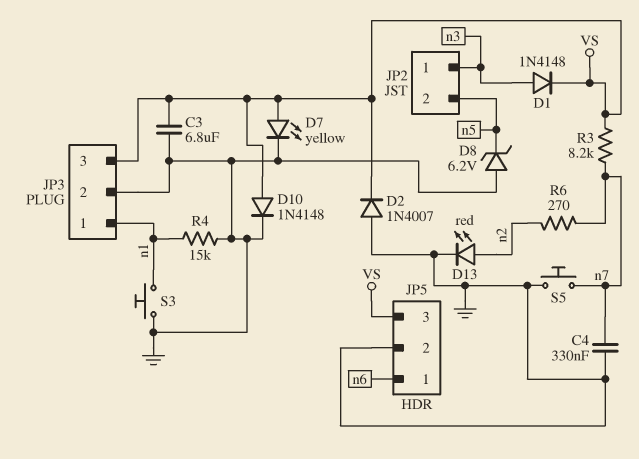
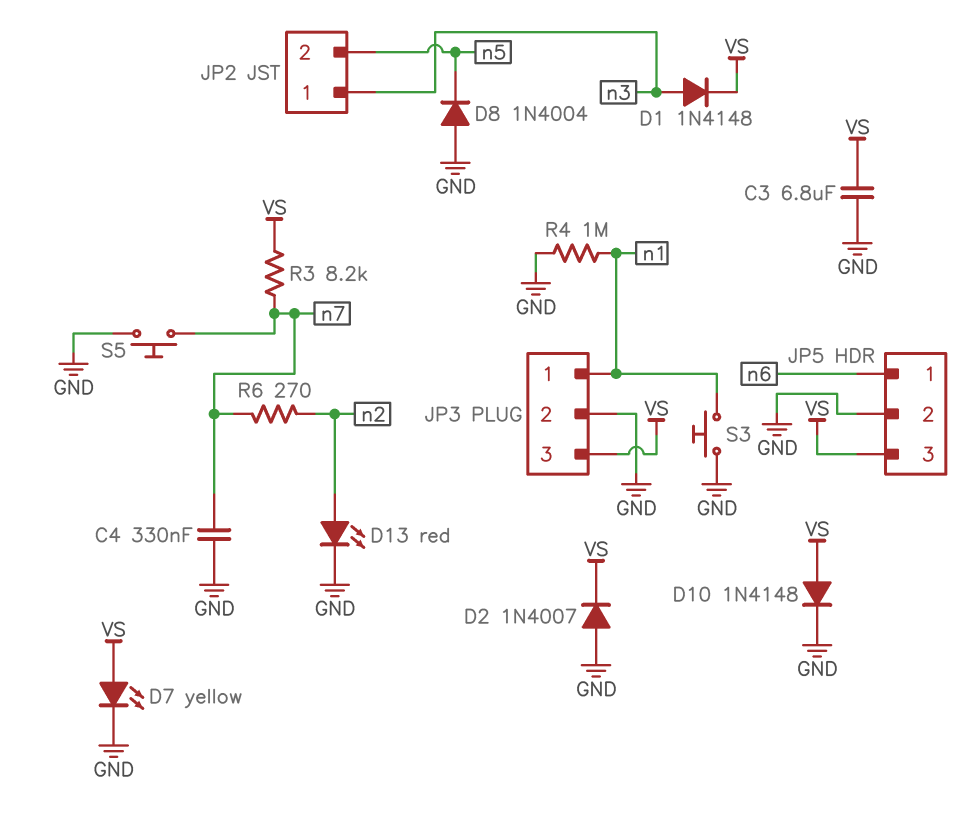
D8: zener 6.2V (A GND, K n5) -> diode 1N4004 (A GND, K n5)
R4: 15k (GND, n1) -> 1M (GND, n1)

